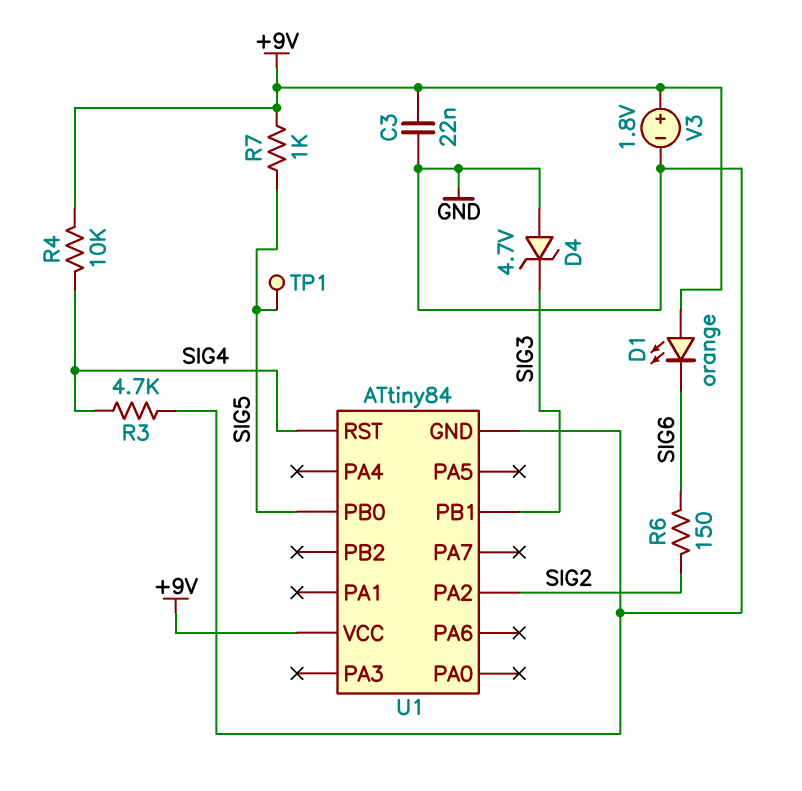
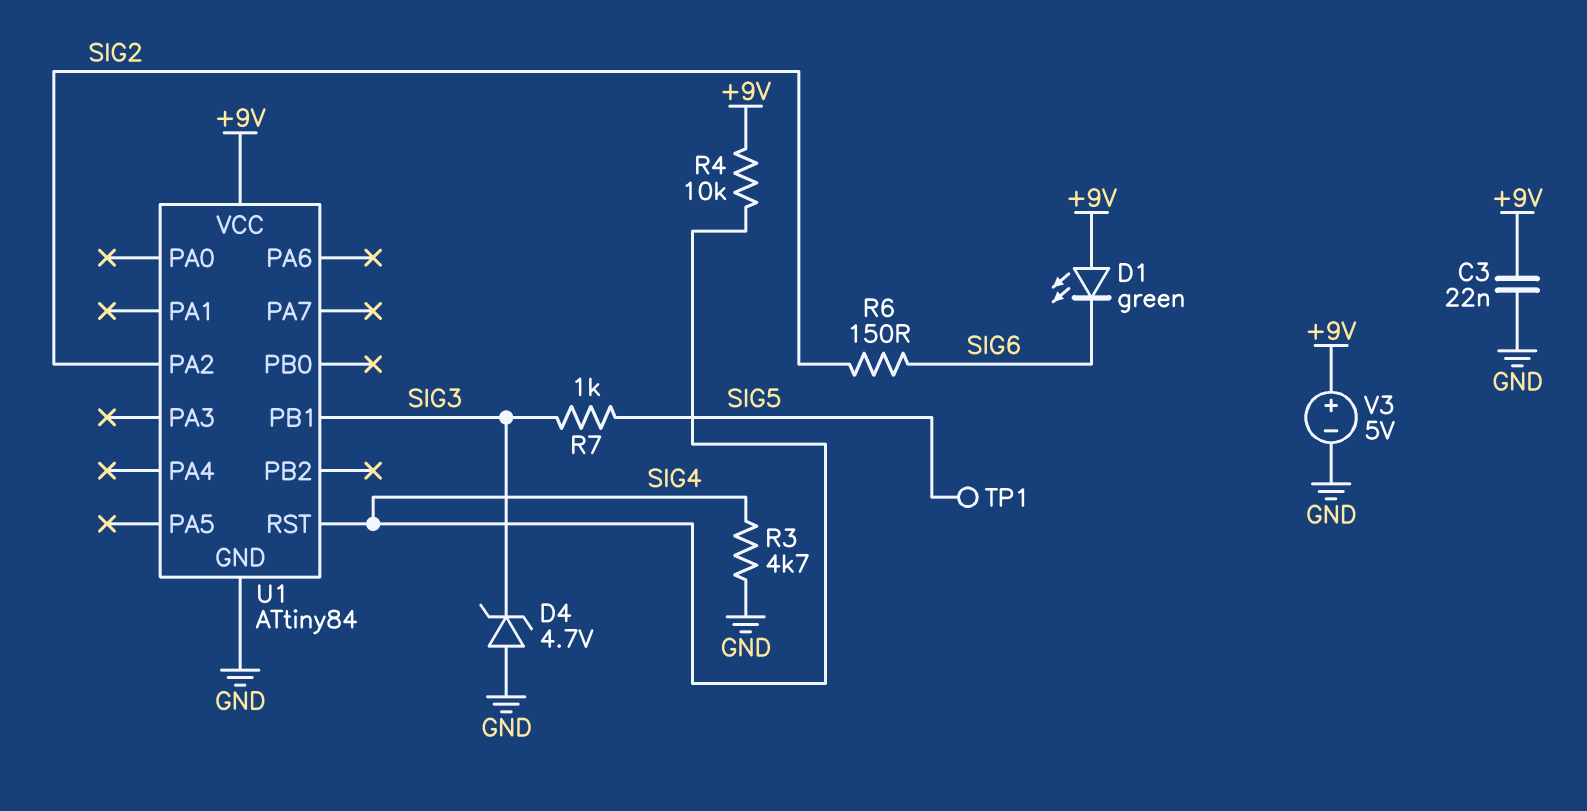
D1: LED orange (A +9V, K SIG6) -> LED green (A +9V, K SIG6)
R7: 1k (+9V, SIG5) -> 1k (SIG3, SIG5)
U1 pin PB0: SIG5 -> none
V3: 1.8V (plus +9V, minus GND) -> 5V (plus +9V, minus GND)

